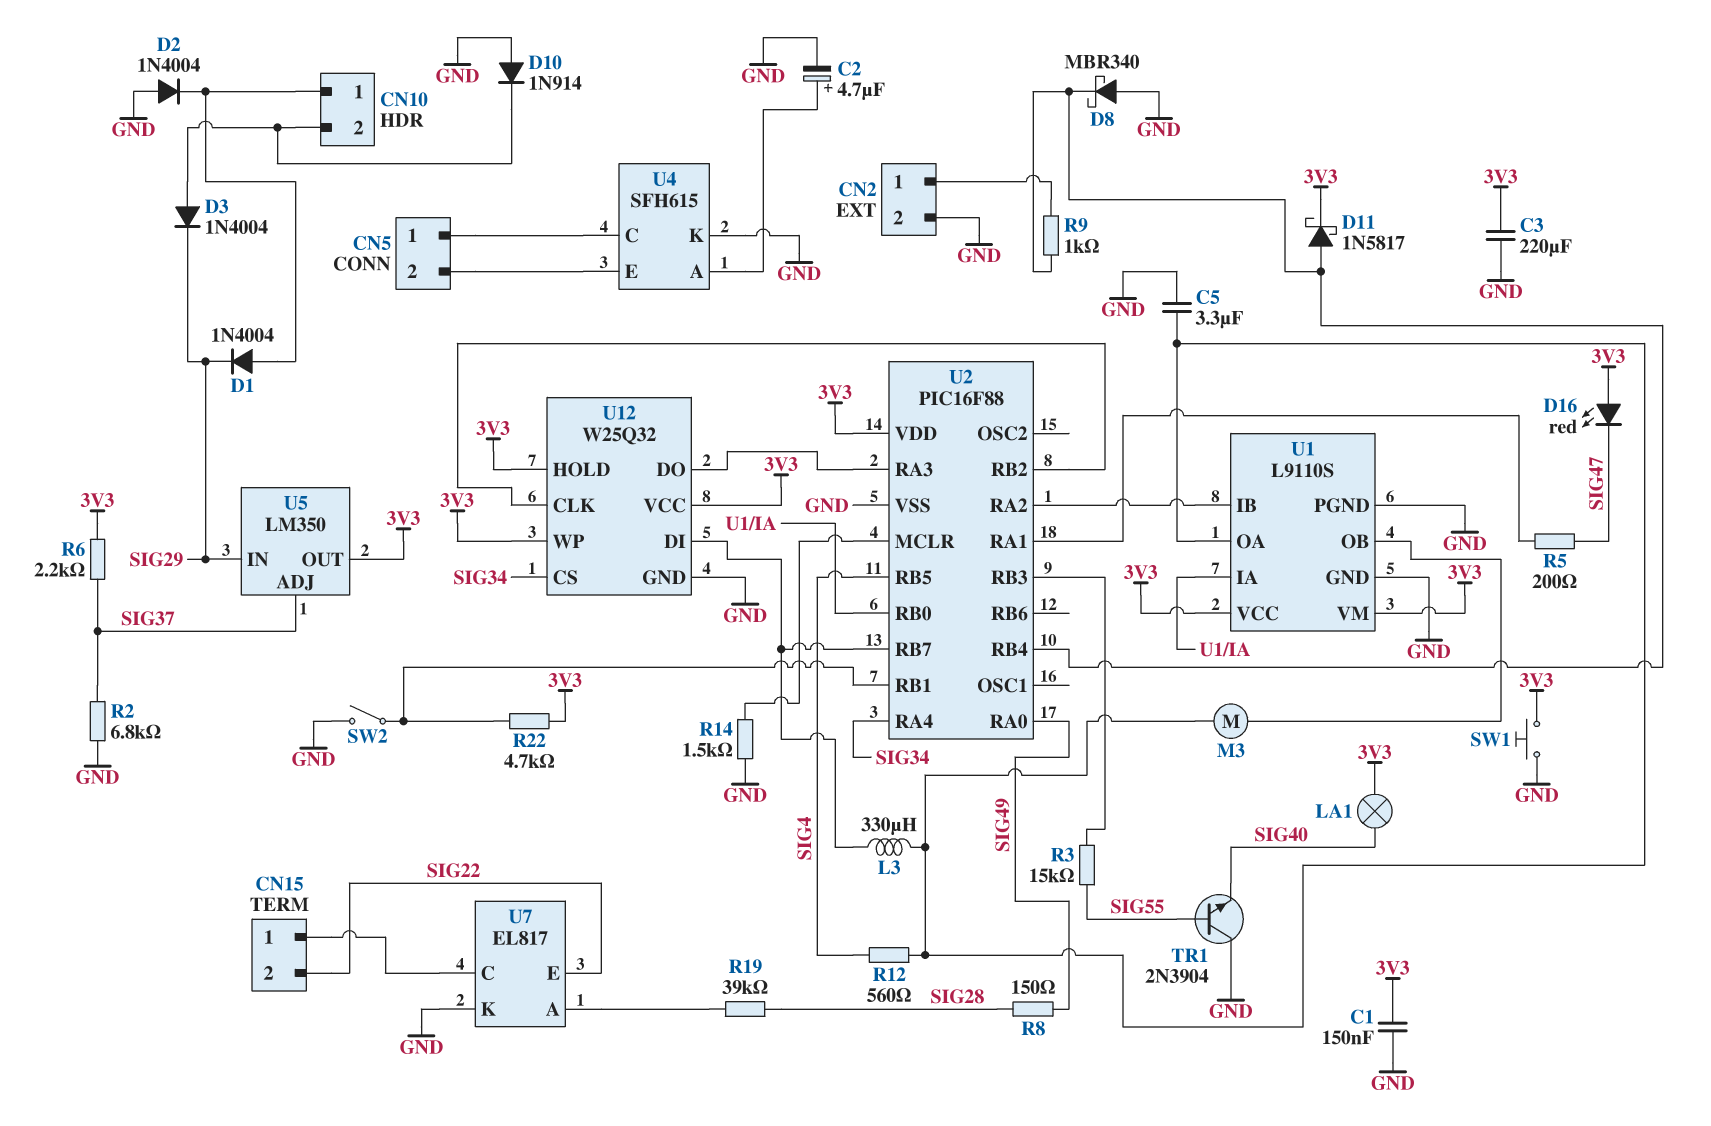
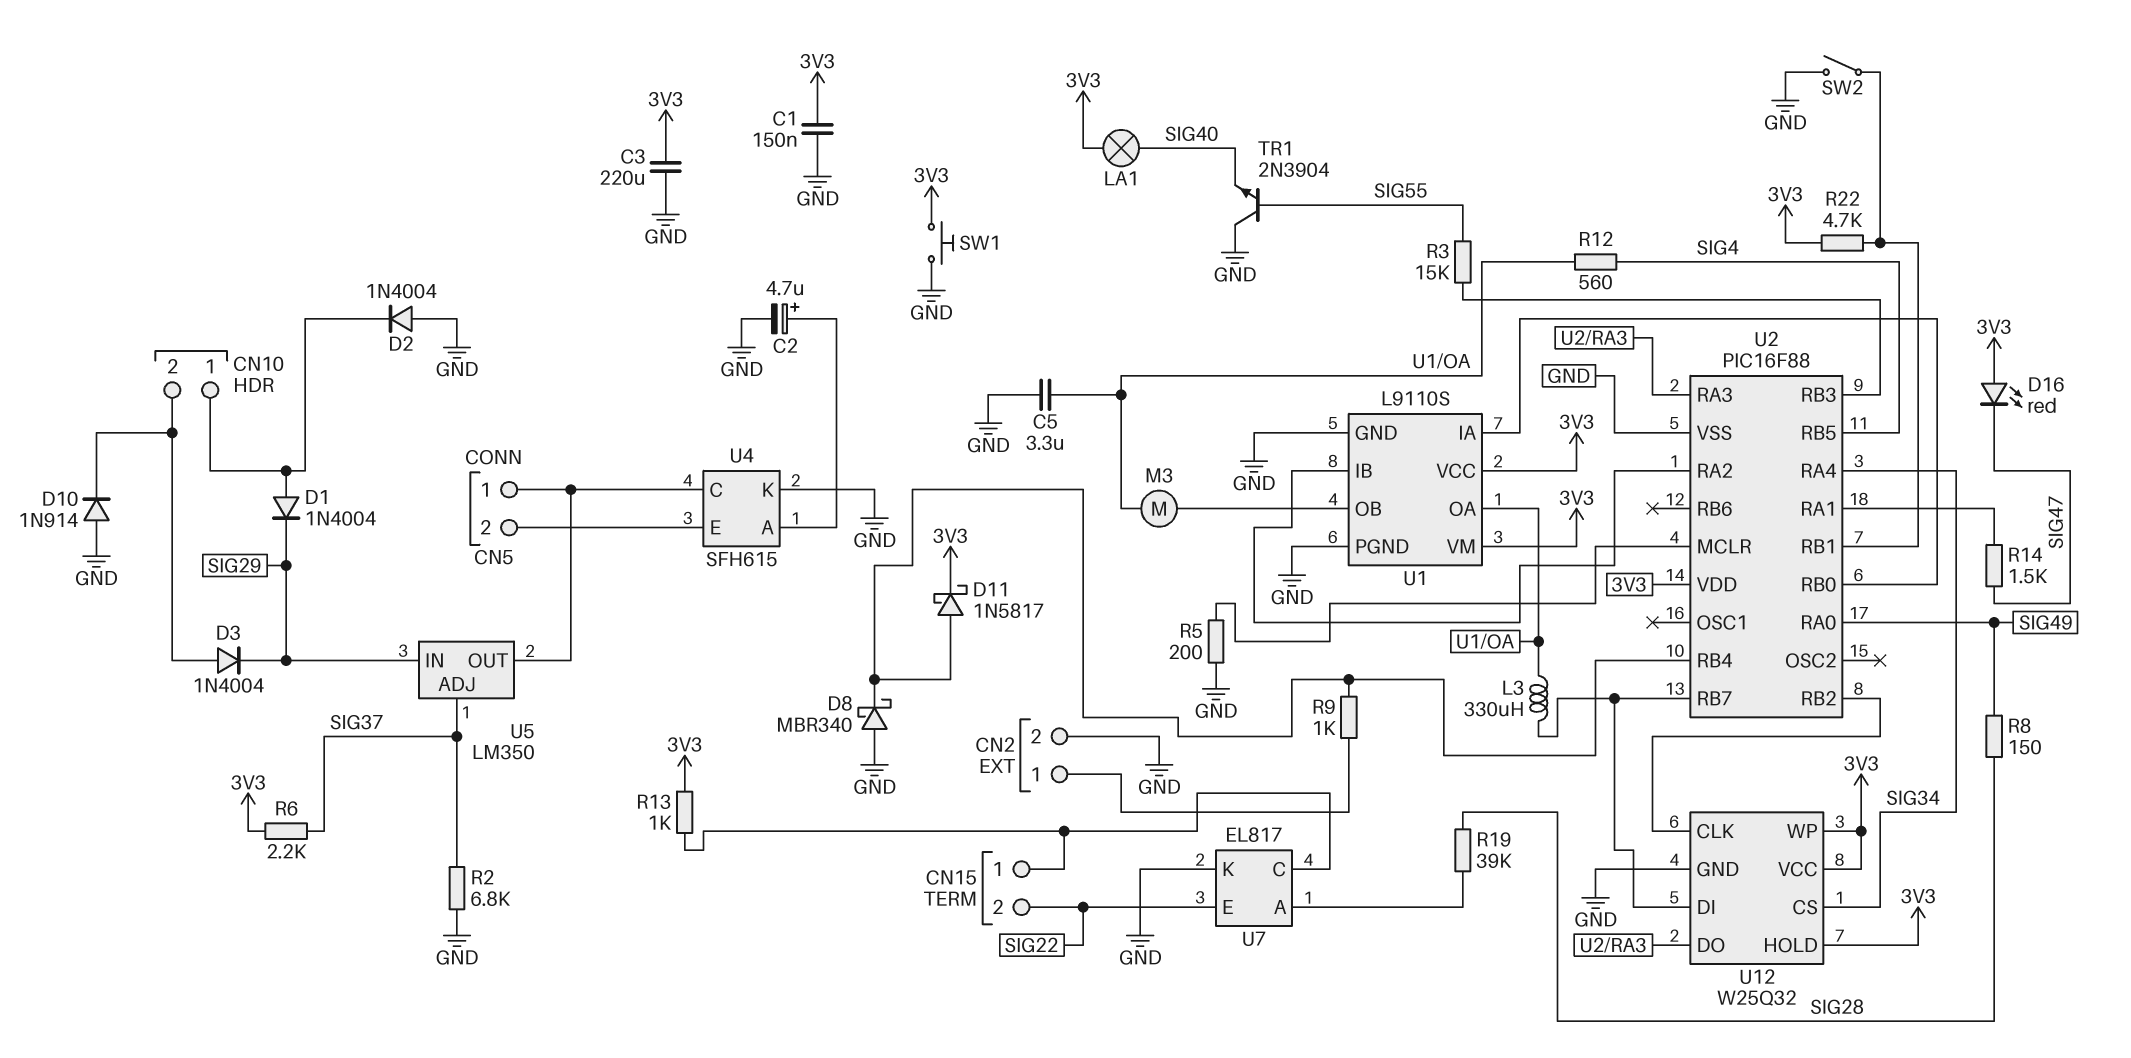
R5: 200 (SIG47, U2/RA1) -> 200 (GND, U2/MCLR)
R13: none -> 1k (3V3, CN15/1)
R14: 1.5k (GND, U2/MCLR) -> 1.5k (SIG47, U2/RA1)
U5 pin OUT: 3V3 -> CN5/1

